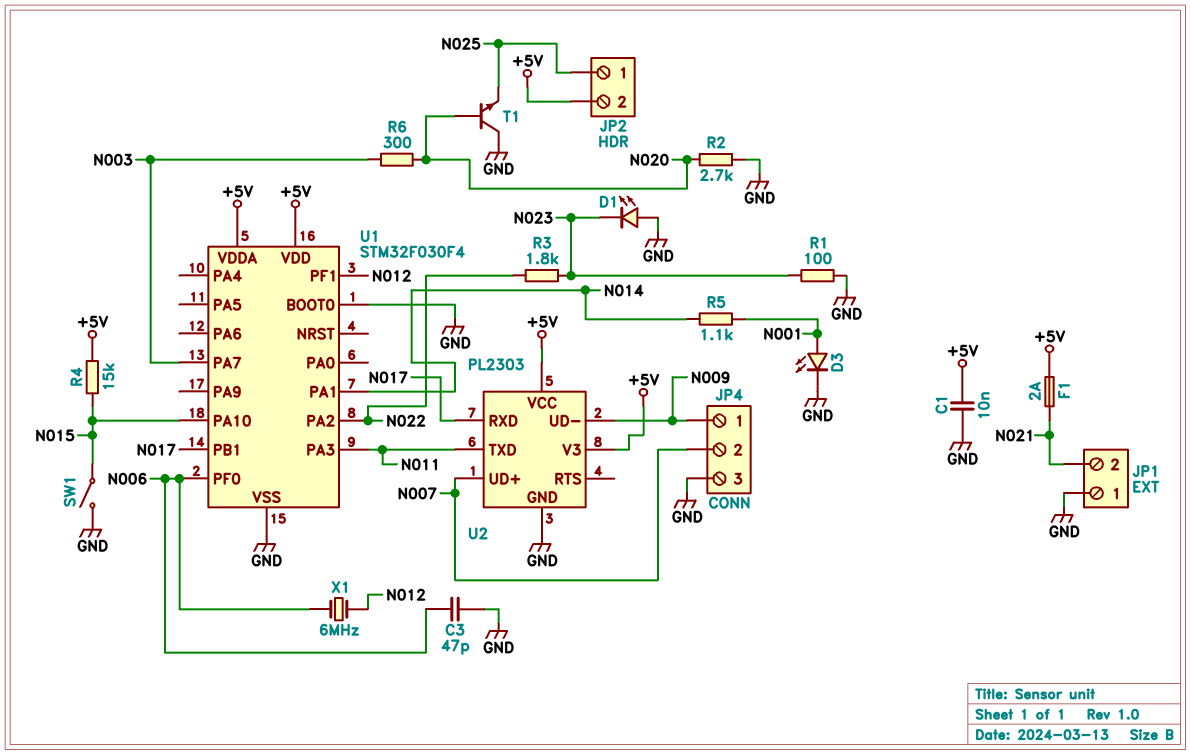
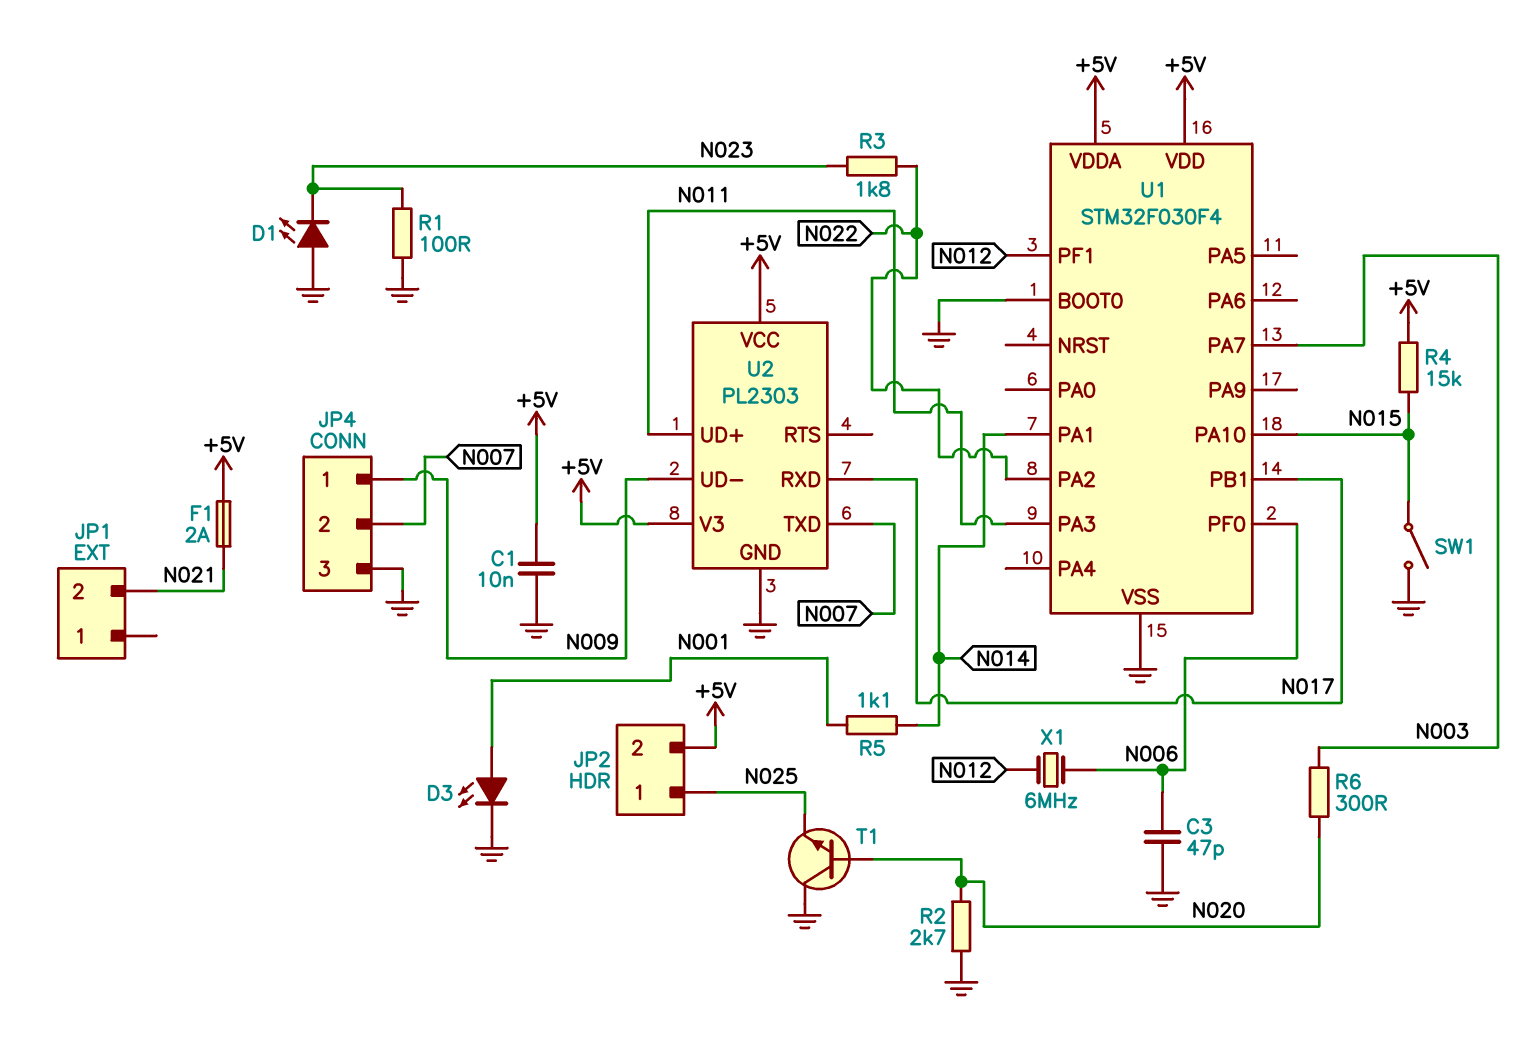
JP1 pin 1: GND -> none
U2 pin TXD: N011 -> N007
U2 pin UD+: N007 -> N011

